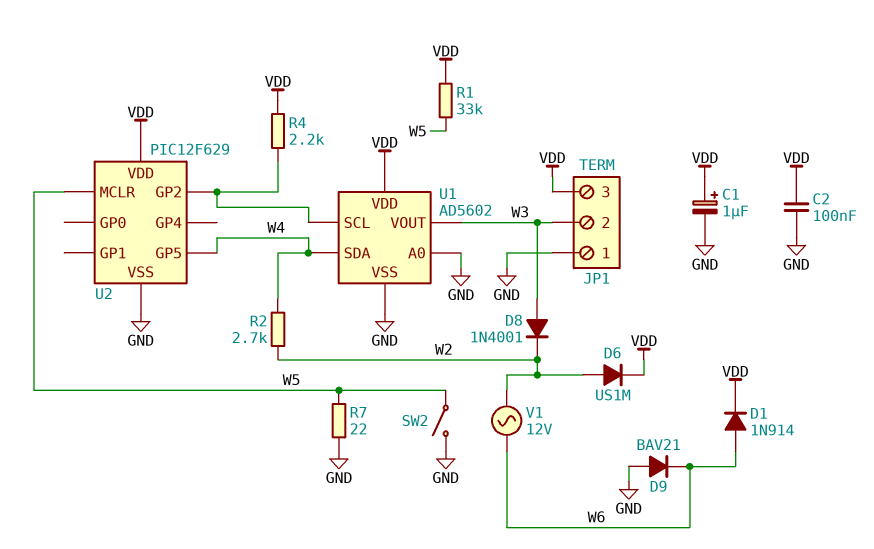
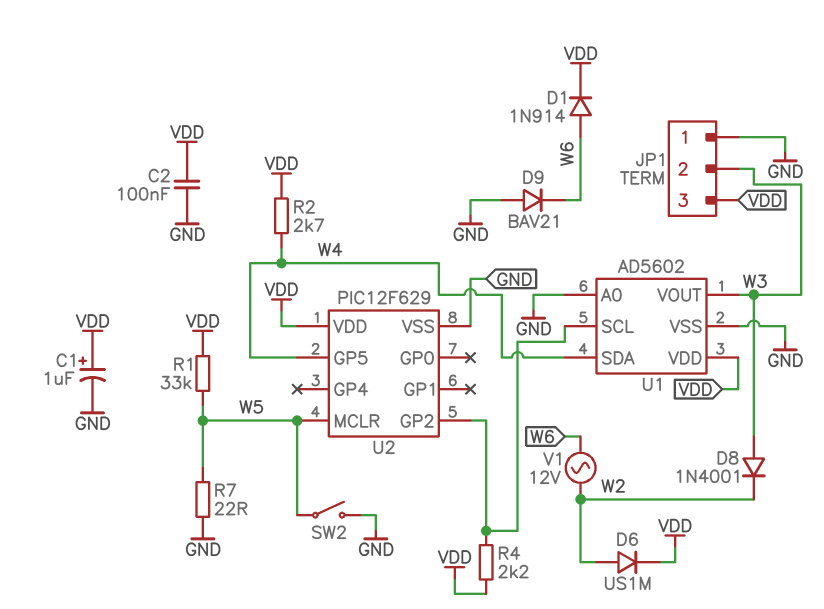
R2: 2.7k (W2, W4) -> 2.7k (VDD, W4)

